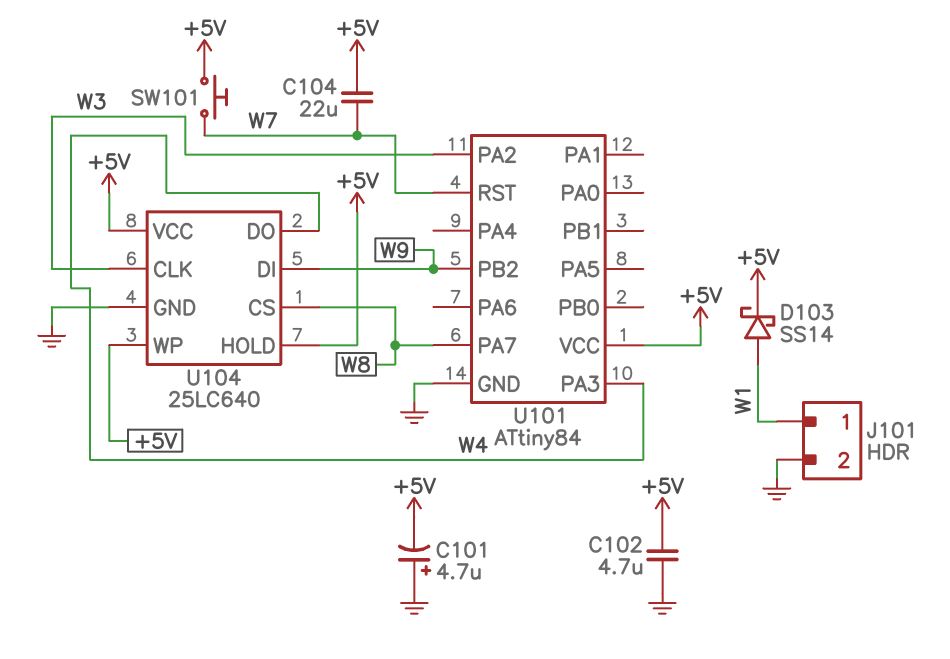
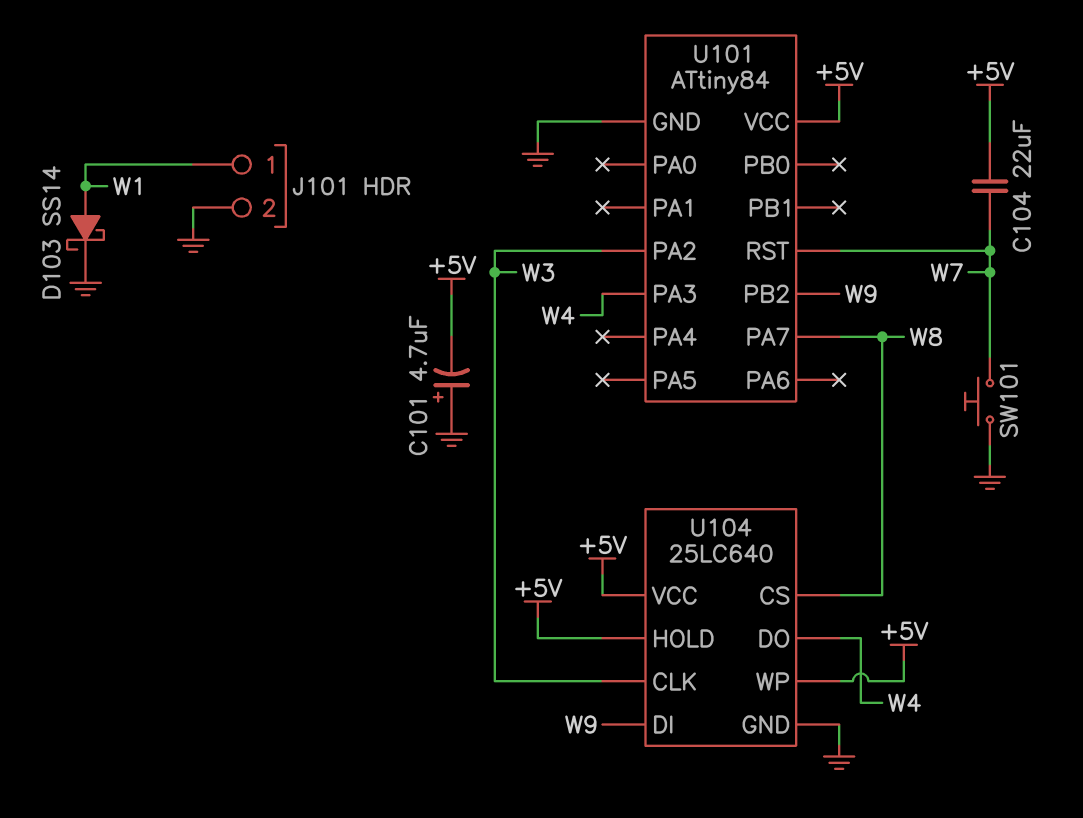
C102: 4.7uF (+5V, GND) -> none
D103: schottky SS14 (A W1, K +5V) -> schottky SS14 (A W1, K GND)
SW101: button (+5V, W7) -> button (GND, W7)

